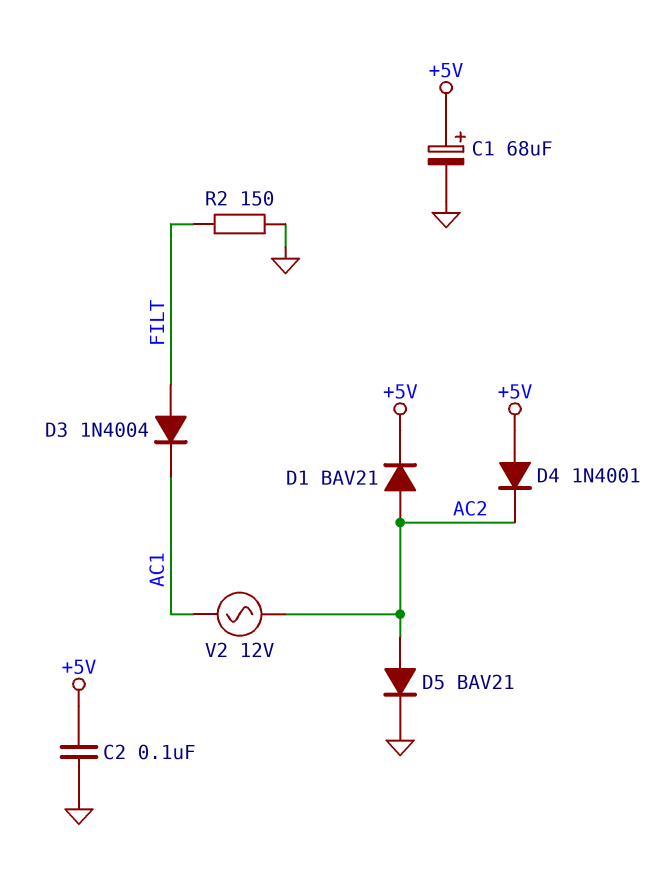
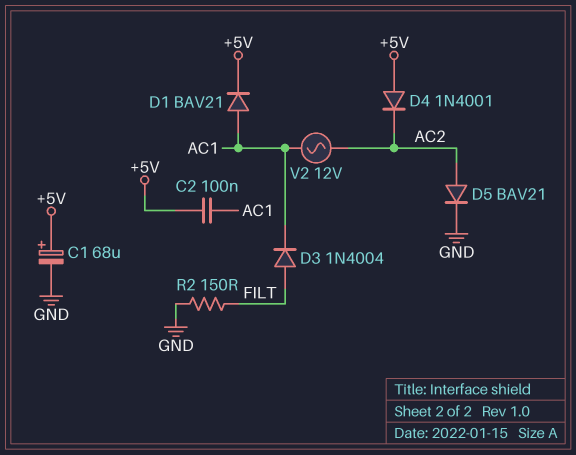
C2: 100nF (+5V, GND) -> 100nF (+5V, AC1)
D1: diode BAV21 (A AC2, K +5V) -> diode BAV21 (A AC1, K +5V)

